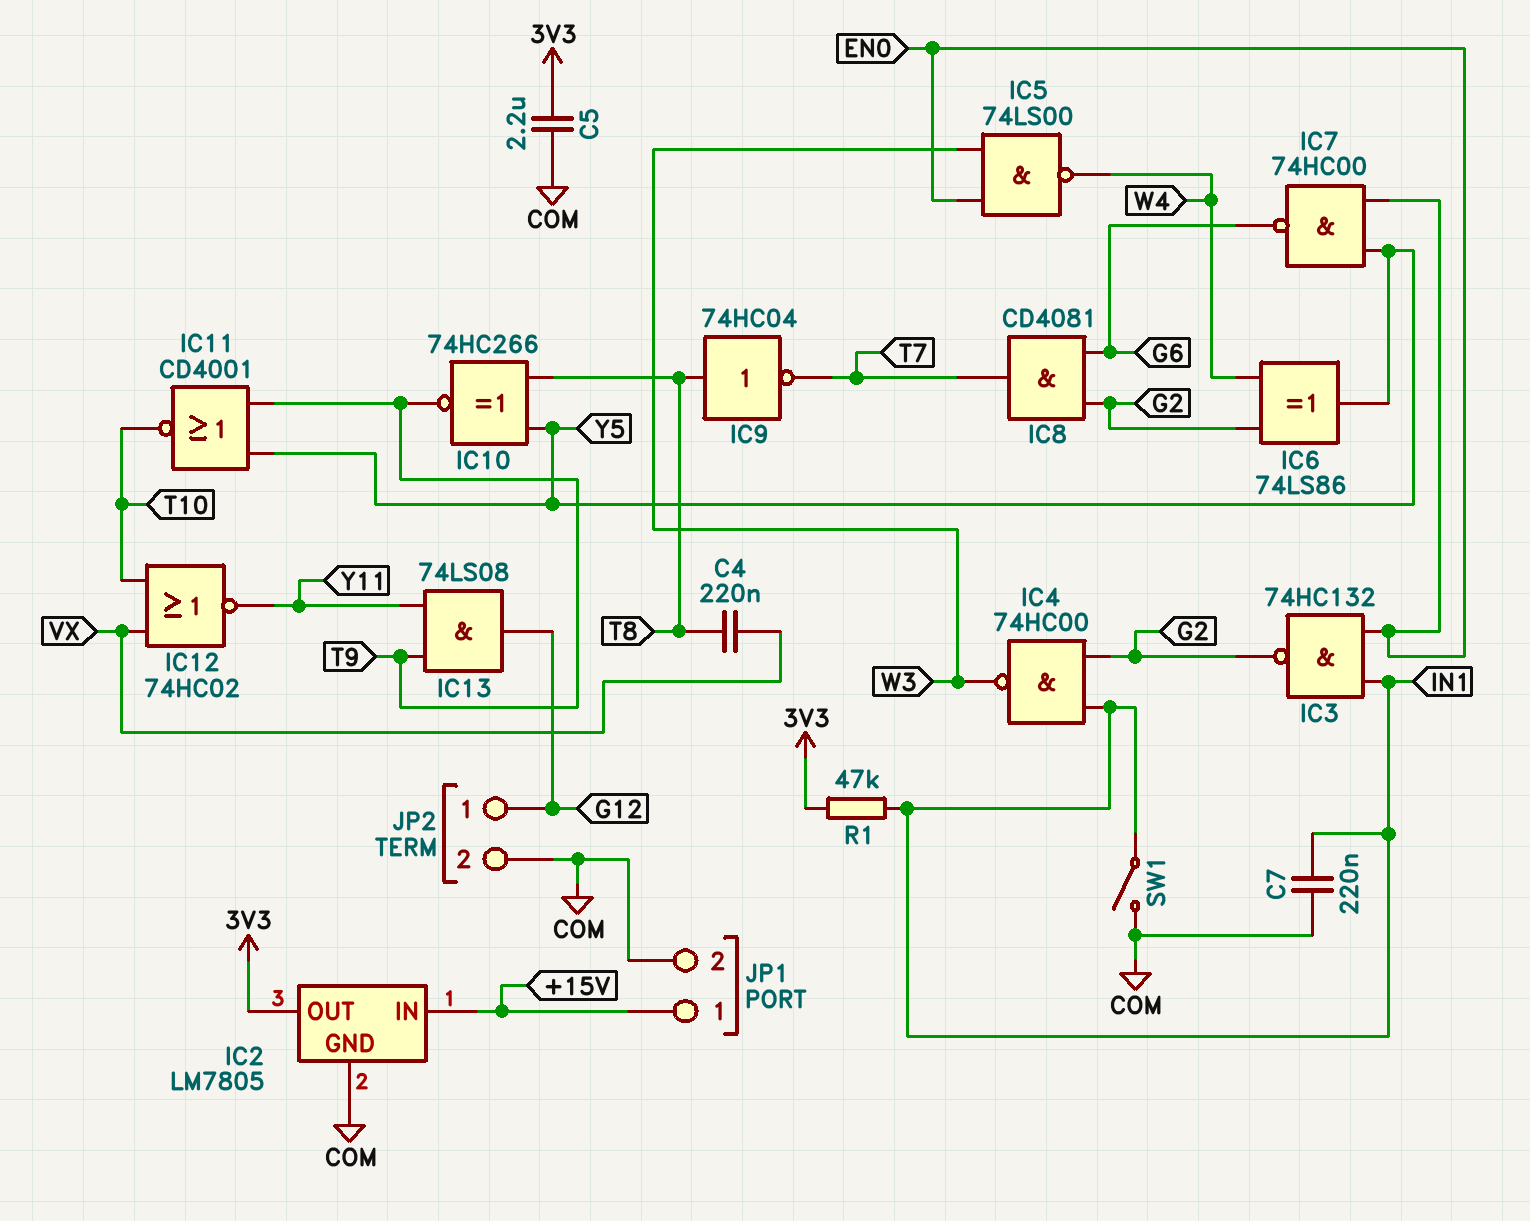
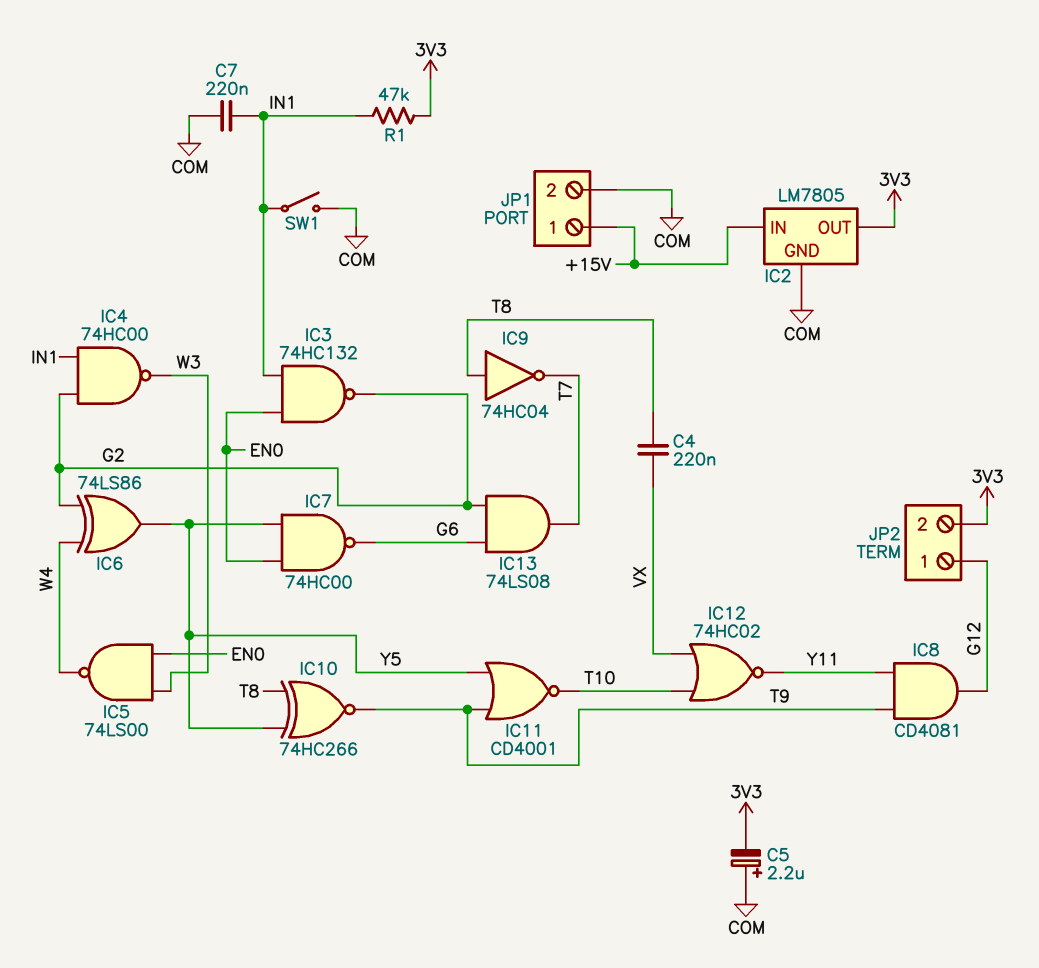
C5: 2.2uF (3V3, COM) -> 2.2uF (plus COM, minus 3V3)
IC8: AND CD4081 (in G2, in G6, out T7) -> AND CD4081 (in T9, in Y11, out G12)
IC13: AND 74LS08 (in T9, in Y11, out G12) -> AND 74LS08 (in G2, in G6, out T7)
JP2 pin 2: COM -> 3V3

